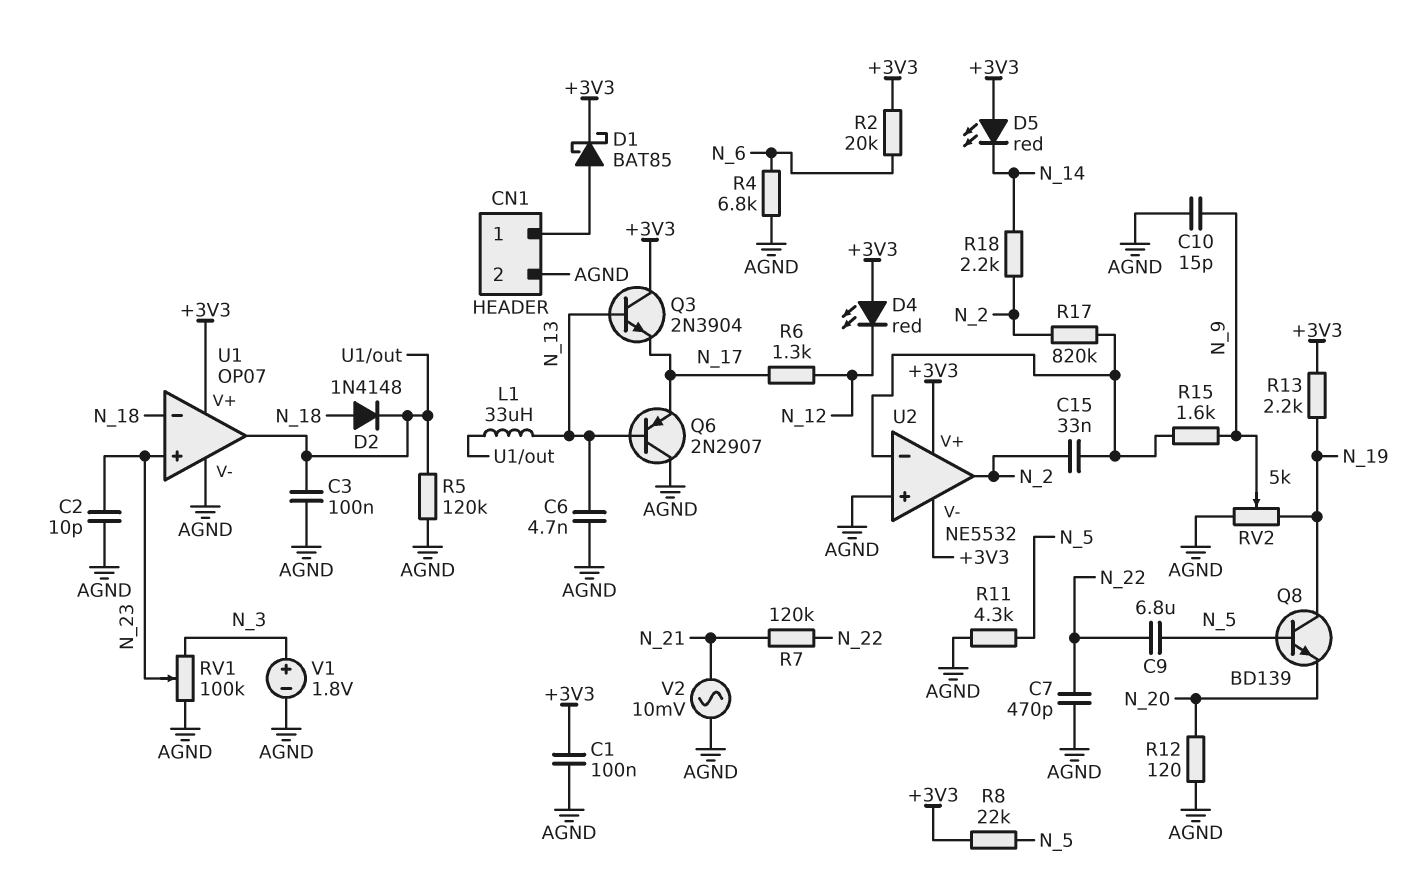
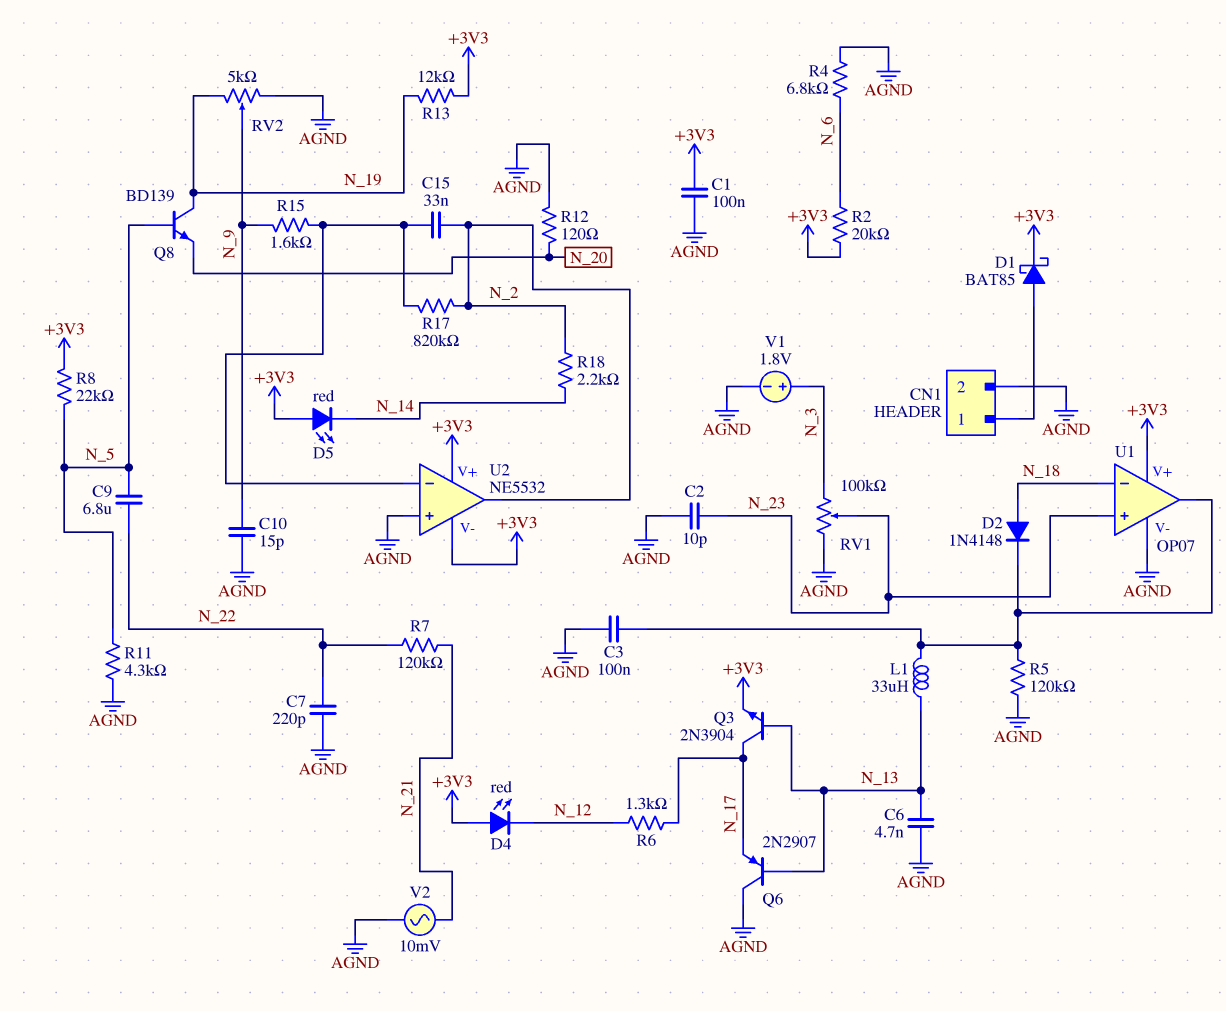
C7: 470pF (AGND, N_22) -> 220pF (AGND, N_22)
Q3: NPN 2N3904 (B N_13, C +3V3, E N_17) -> NPN 2N3904 (B N_13, C N_17, E +3V3)
R13: 2.2k (+3V3, N_19) -> 12k (+3V3, N_19)

